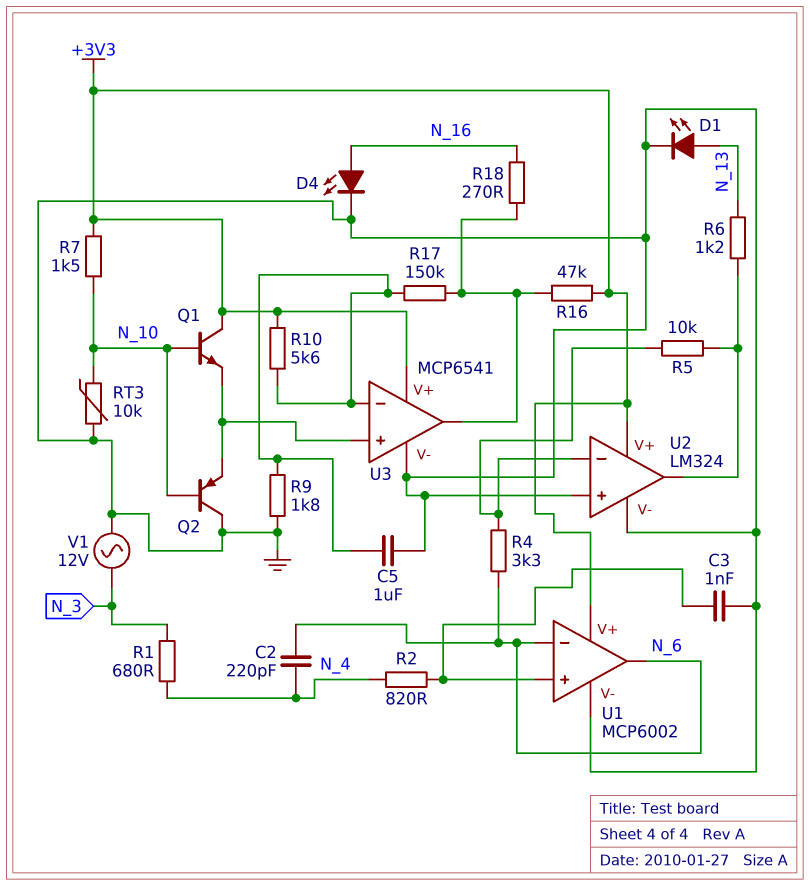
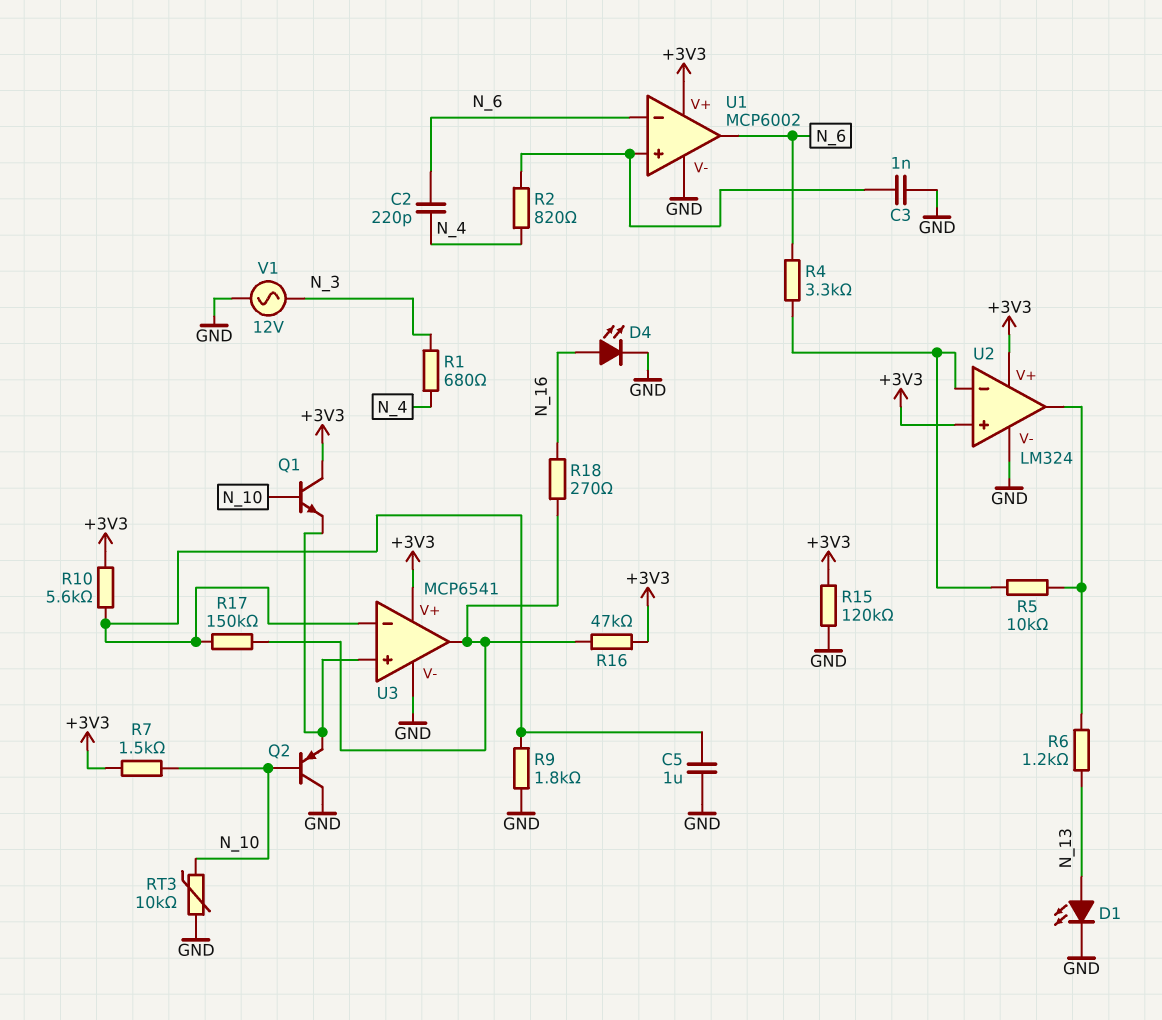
R15: none -> 120k (+3V3, GND)
U2 pin in+: GND -> +3V3

